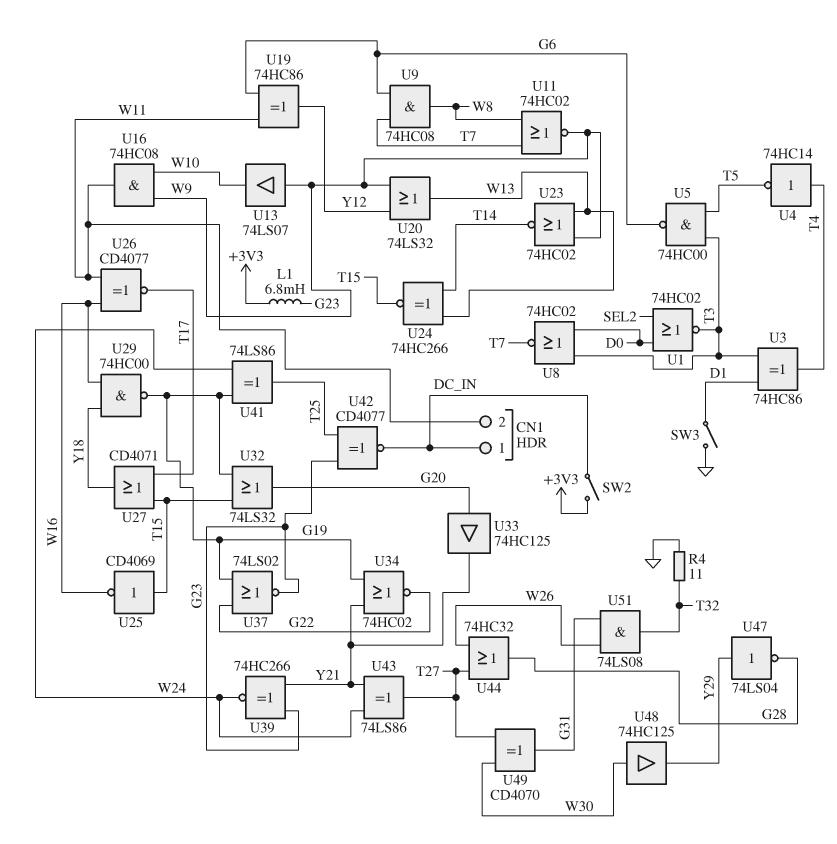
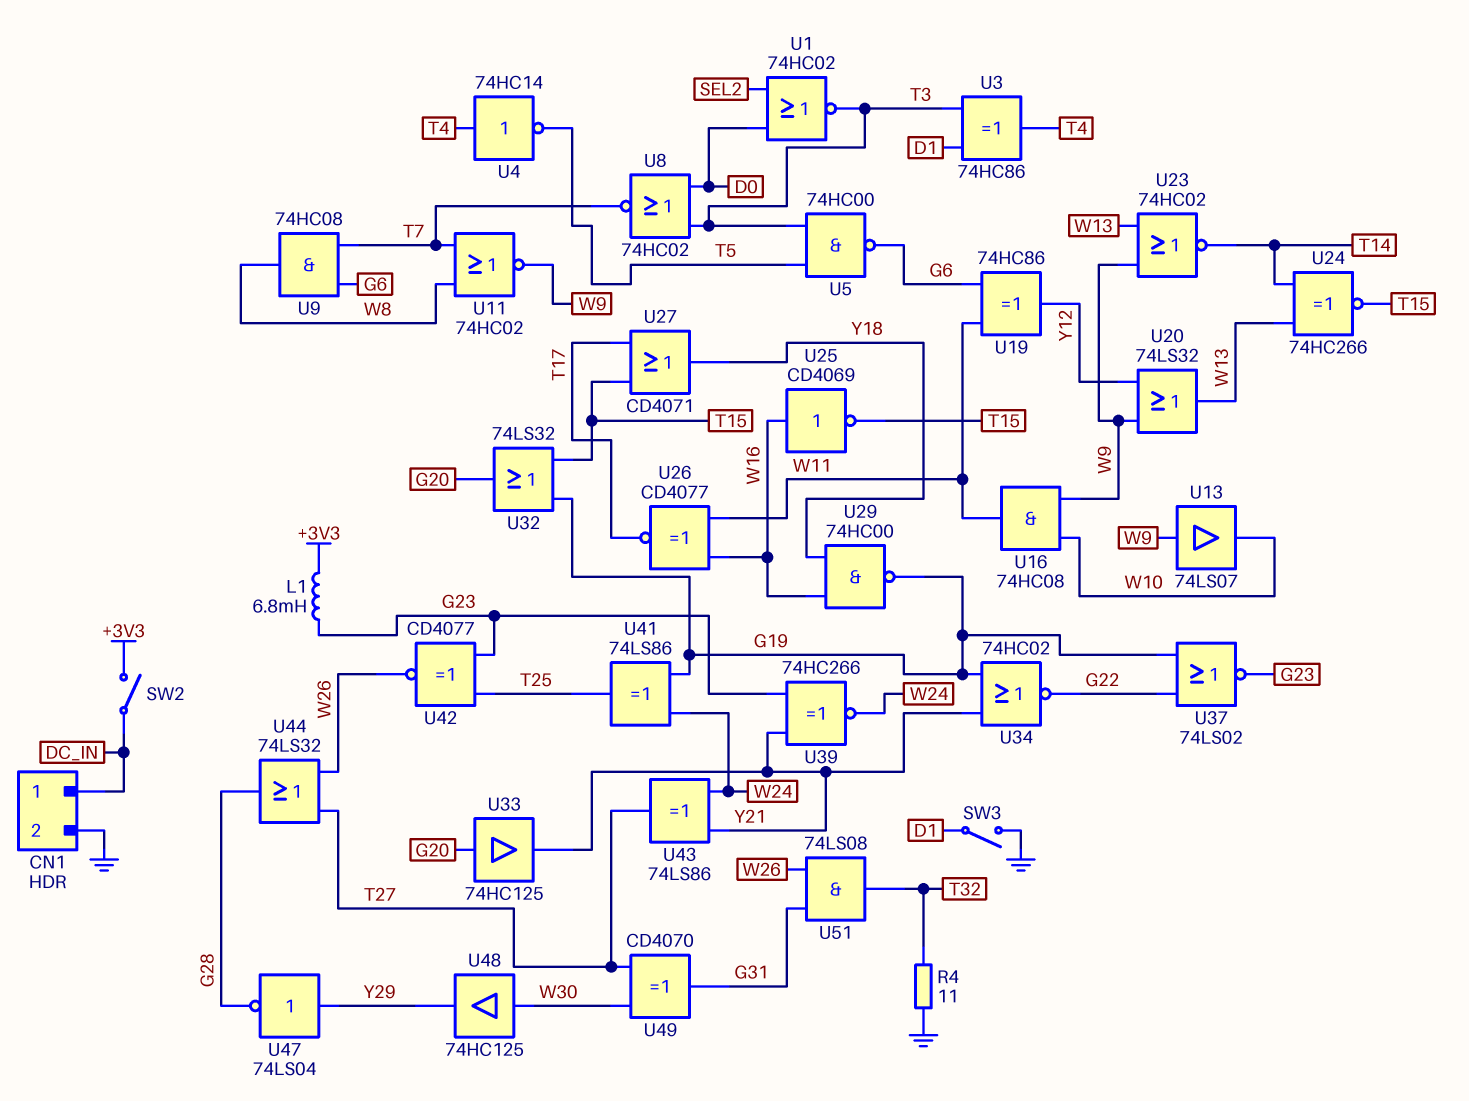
CN1 pin 2: W11 -> GND
U25: NOT CD4069 (in T15, out W16) -> NOT CD4069 (in W16, out T15)
U42: XNOR CD4077 (in G23, in T25, out DC_IN) -> XNOR CD4077 (in G23, in T25, out W26)
U44: OR 74HC32 (in T27, in W26, out G28) -> OR 74LS32 (in T27, in W26, out G28)

